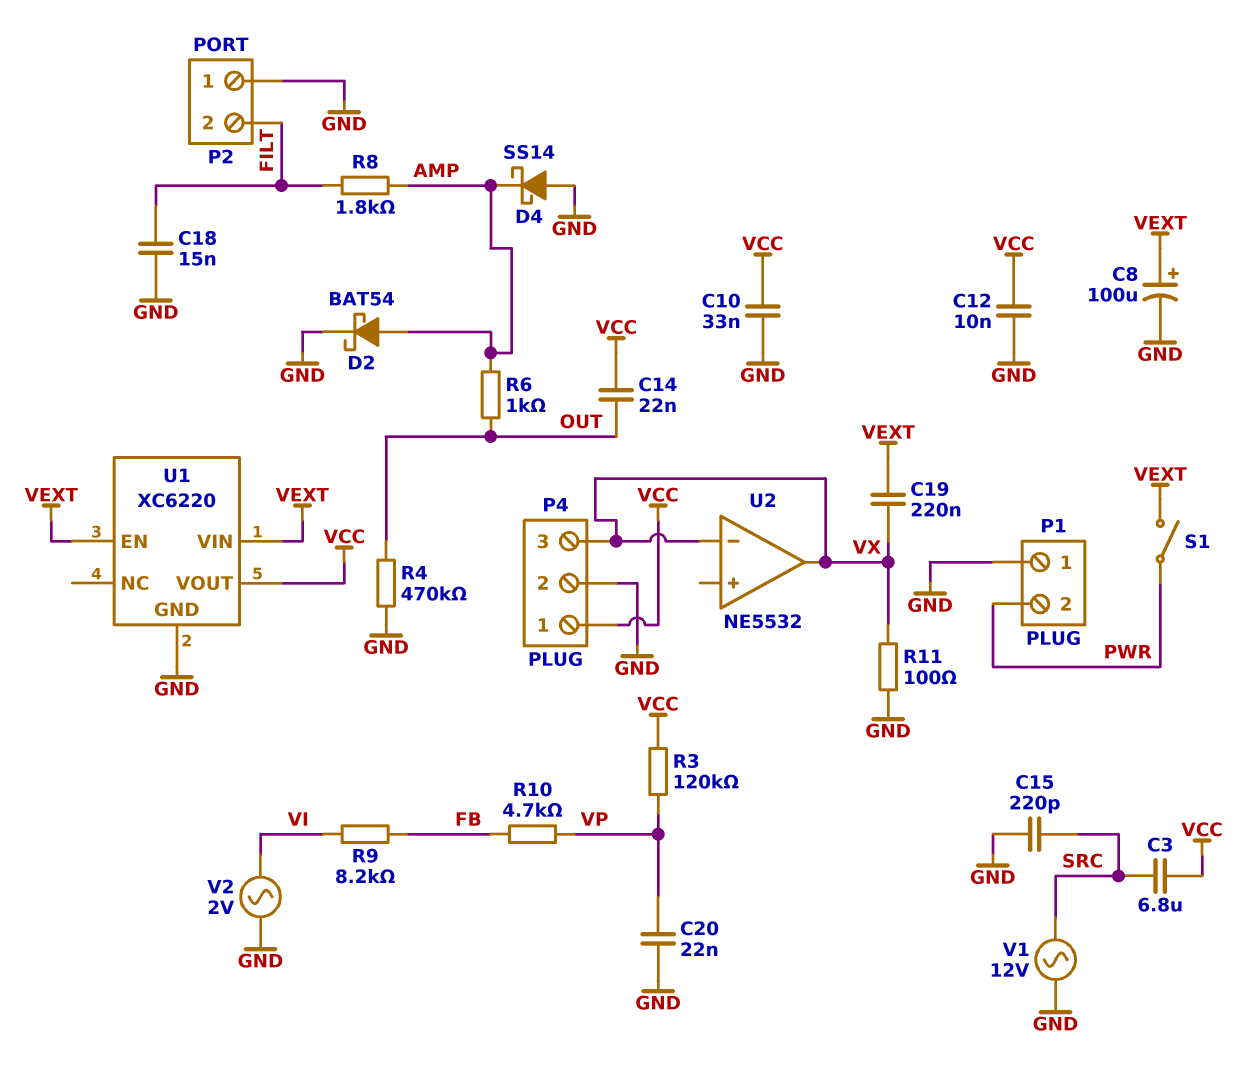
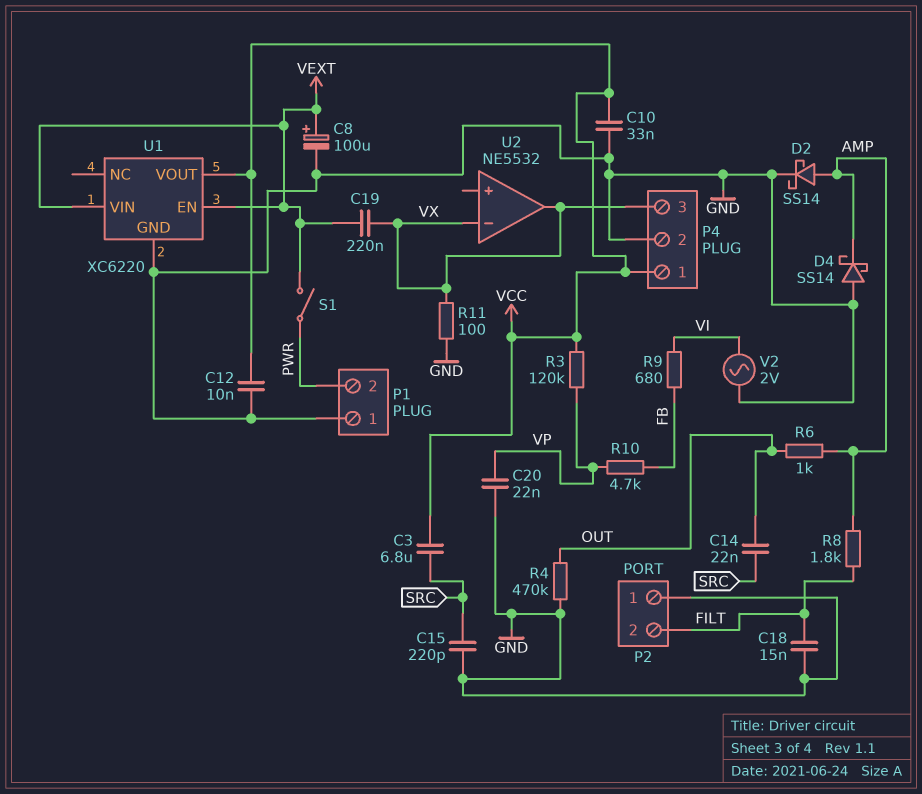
C14: 22nF (OUT, VCC) -> 22nF (OUT, SRC)
D2: schottky BAT54 (A AMP, K GND) -> schottky SS14 (A AMP, K GND)
R9: 8.2k (FB, VI) -> 680 (FB, VI)
V1: AC 12V (GND, SRC) -> none

